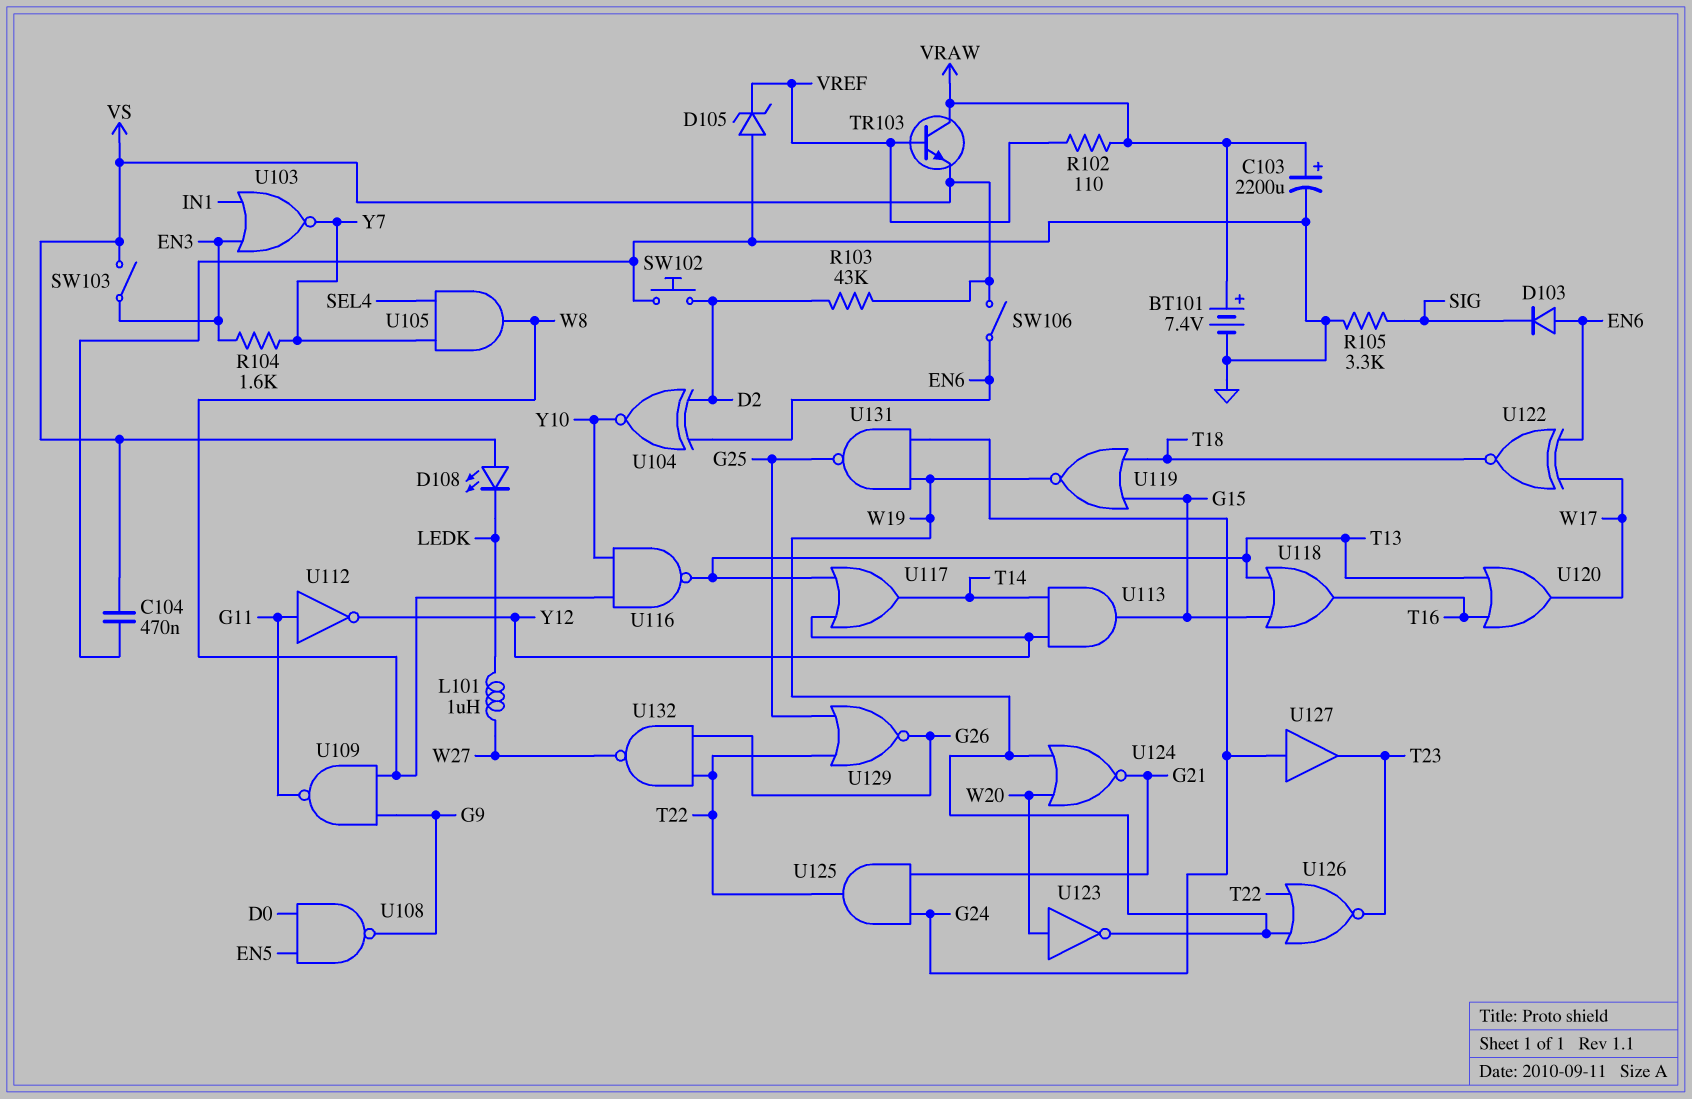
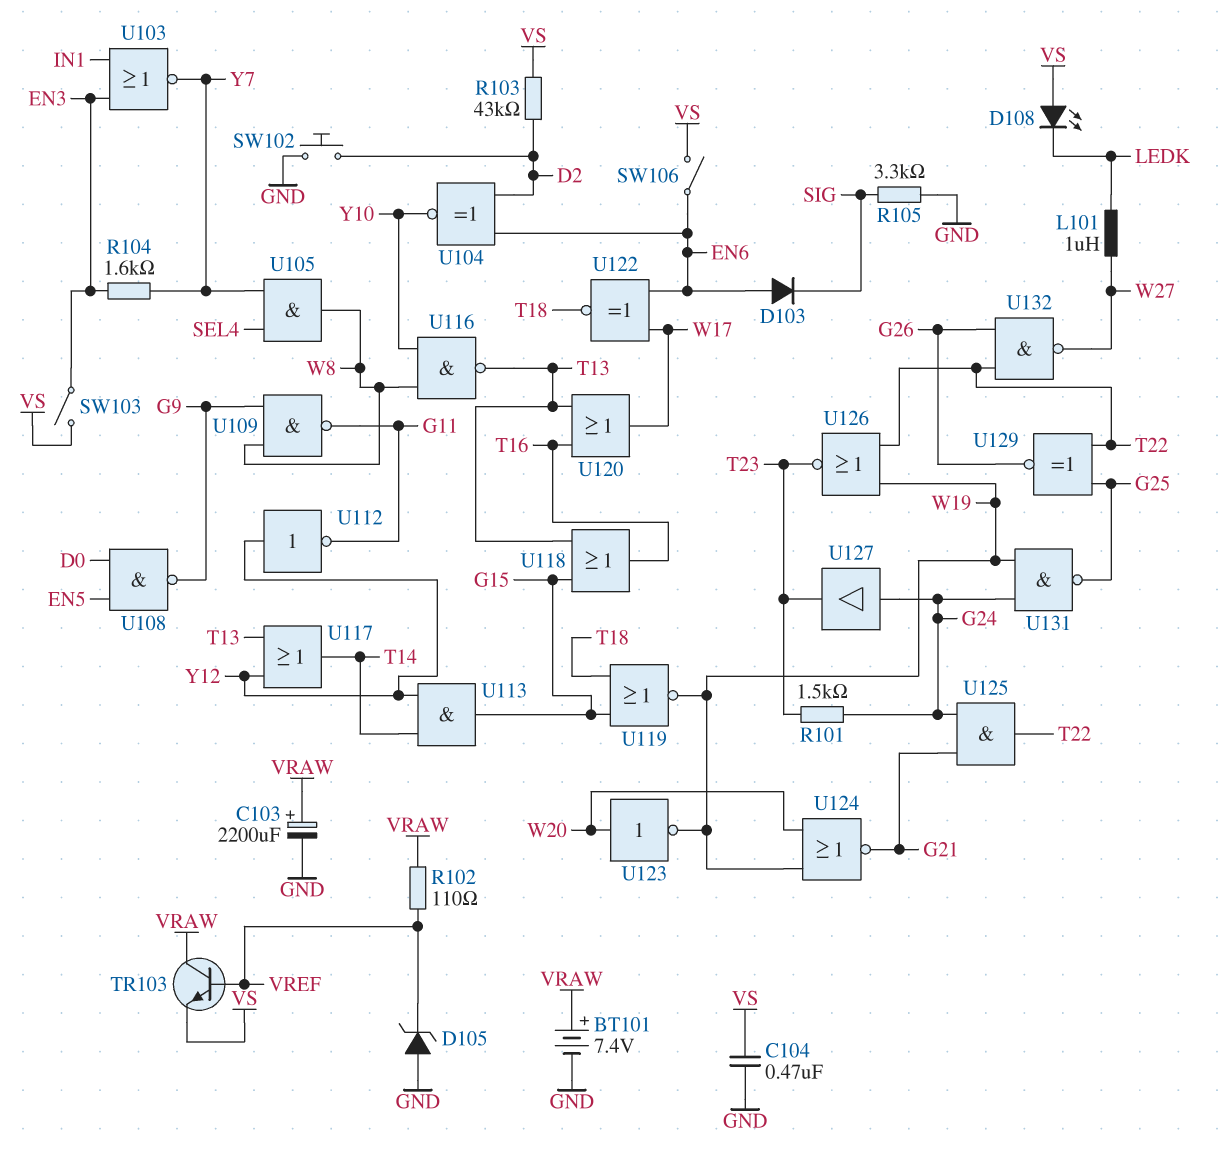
R101: none -> 1.5k (G24, T23)
U112: NOT (in G11, out Y12) -> NOT (in Y12, out G11)
U129: NOR (in G25, in T22, out G26) -> XNOR (in G25, in T22, out G26)

